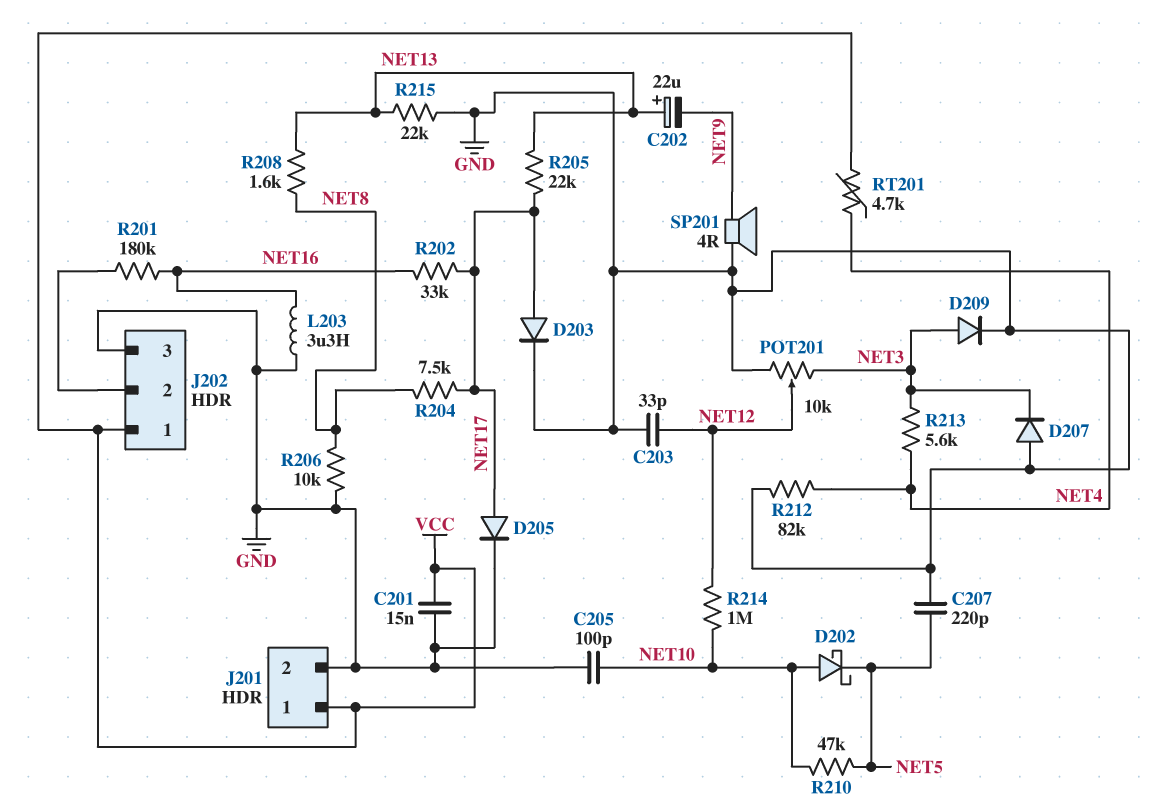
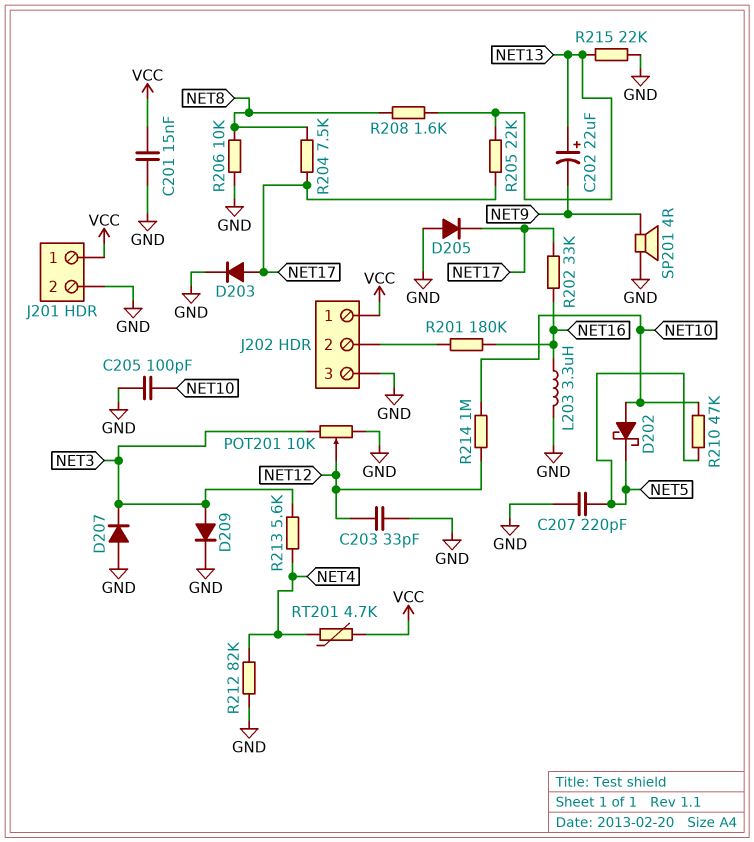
D205: diode (A NET17, K GND) -> diode (A GND, K NET17)

